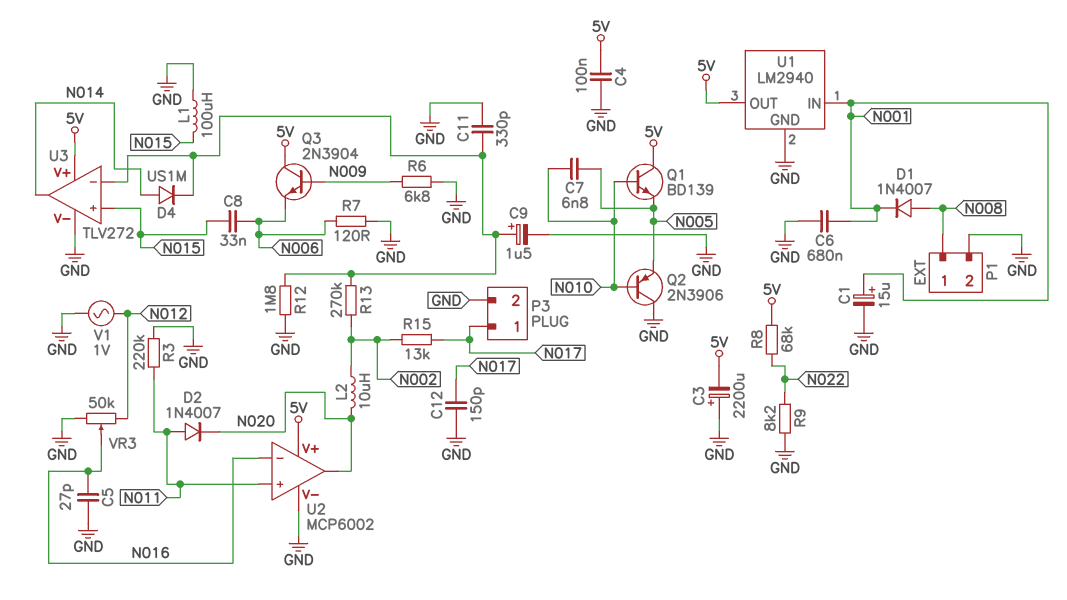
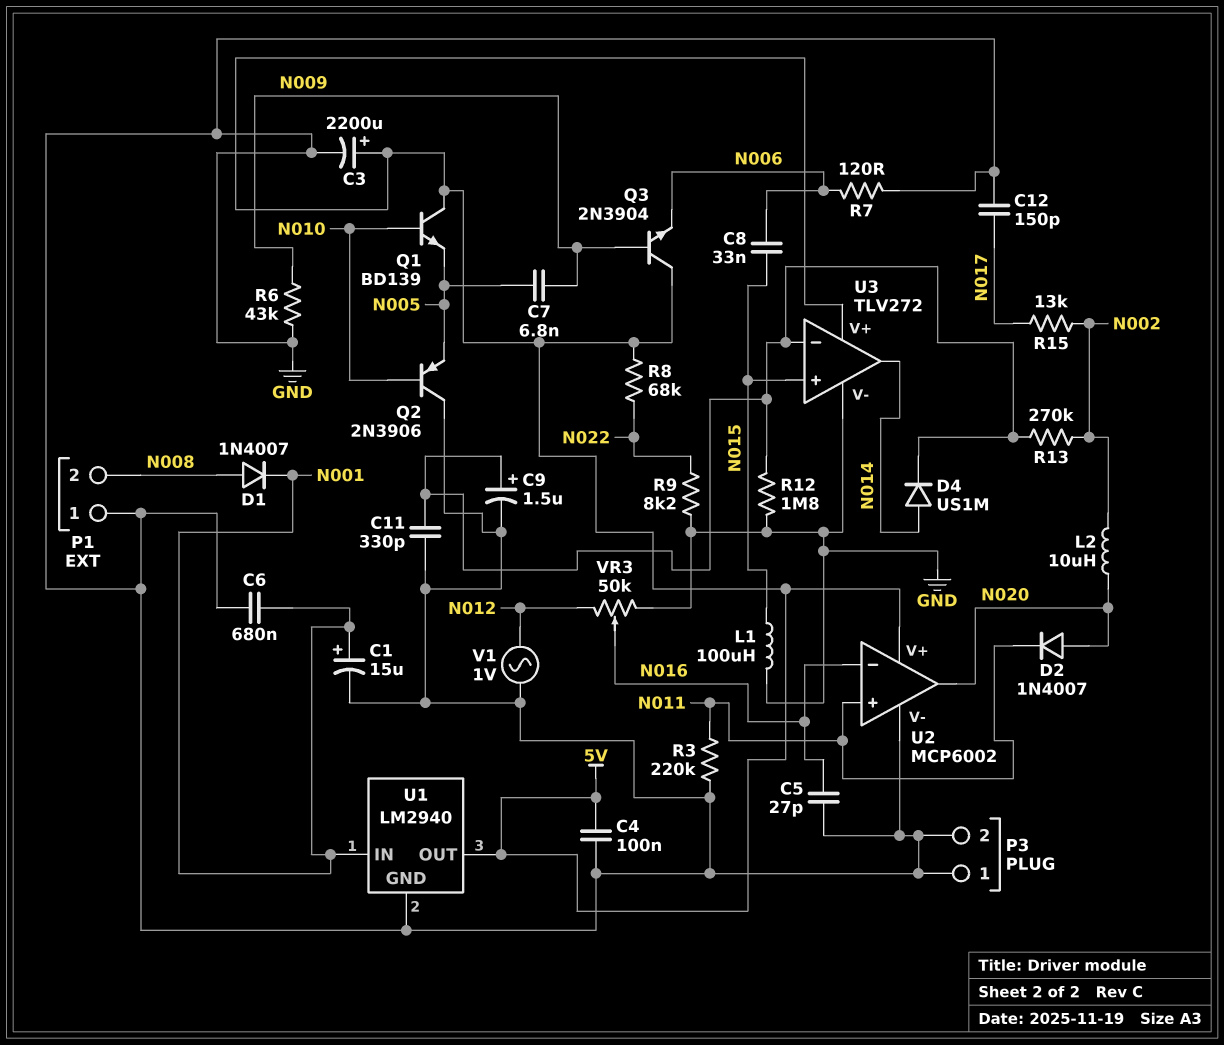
C3: 2200uF (plus GND, minus 5V) -> 2200uF (plus 5V, minus GND)
C7: 6.8nF (N005, N010) -> 6.8nF (N005, N009)
D2: diode 1N4007 (A N011, K N020) -> diode 1N4007 (A N020, K N011)
P1 pin 1: N008 -> GND
P1 pin 2: GND -> N008
P3 pin 1: N017 -> GND
R6: 6.8k (GND, N009) -> 43k (GND, N009)

